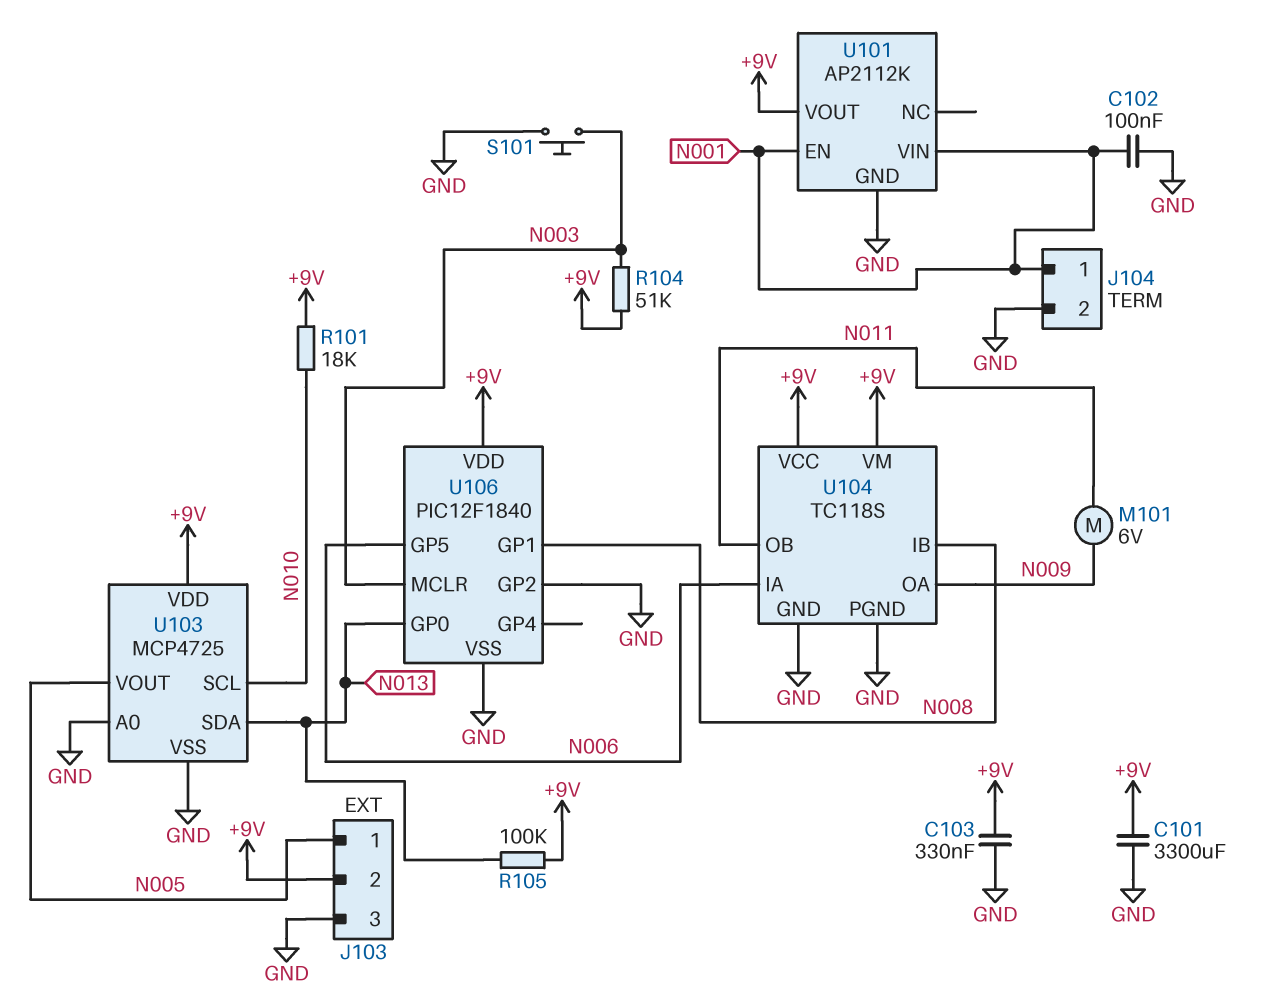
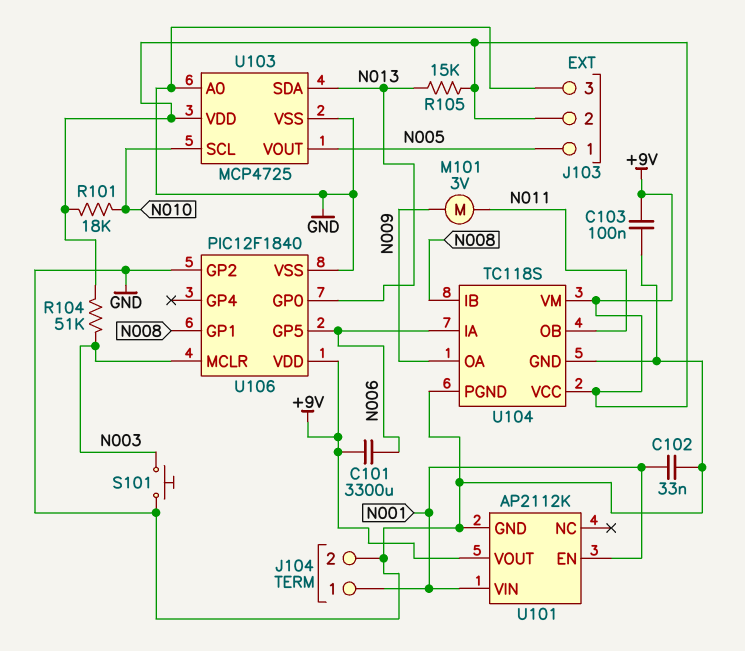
C101: 3300uF (+9V, GND) -> 3300uF (+9V, N006)
C102: 100nF (GND, N001) -> 33nF (GND, N001)
C103: 330nF (+9V, GND) -> 100nF (+9V, GND)
M101: motor 6V (N009, N011) -> motor 3V (N009, N011)
R105: 100k (+9V, N013) -> 15k (+9V, N013)

